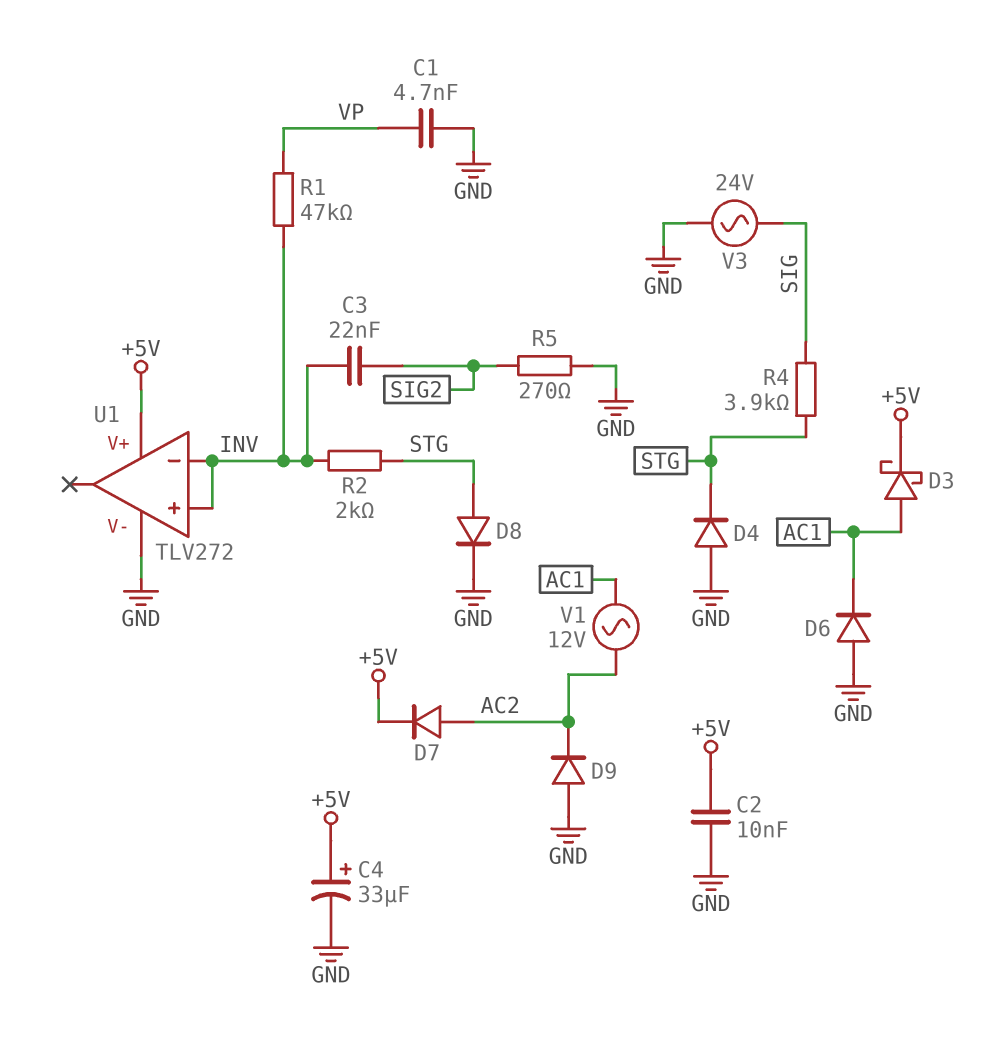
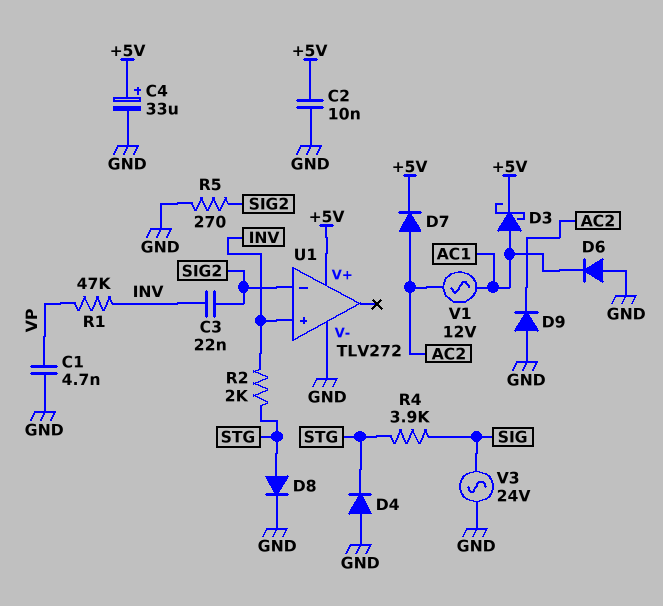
U1 pin in-: INV -> SIG2

